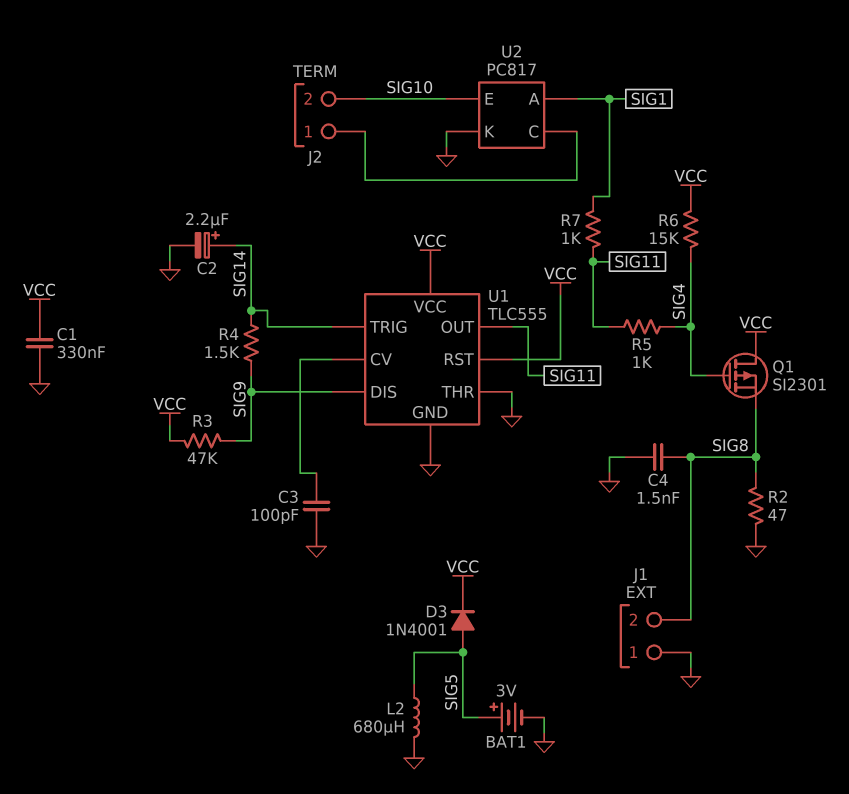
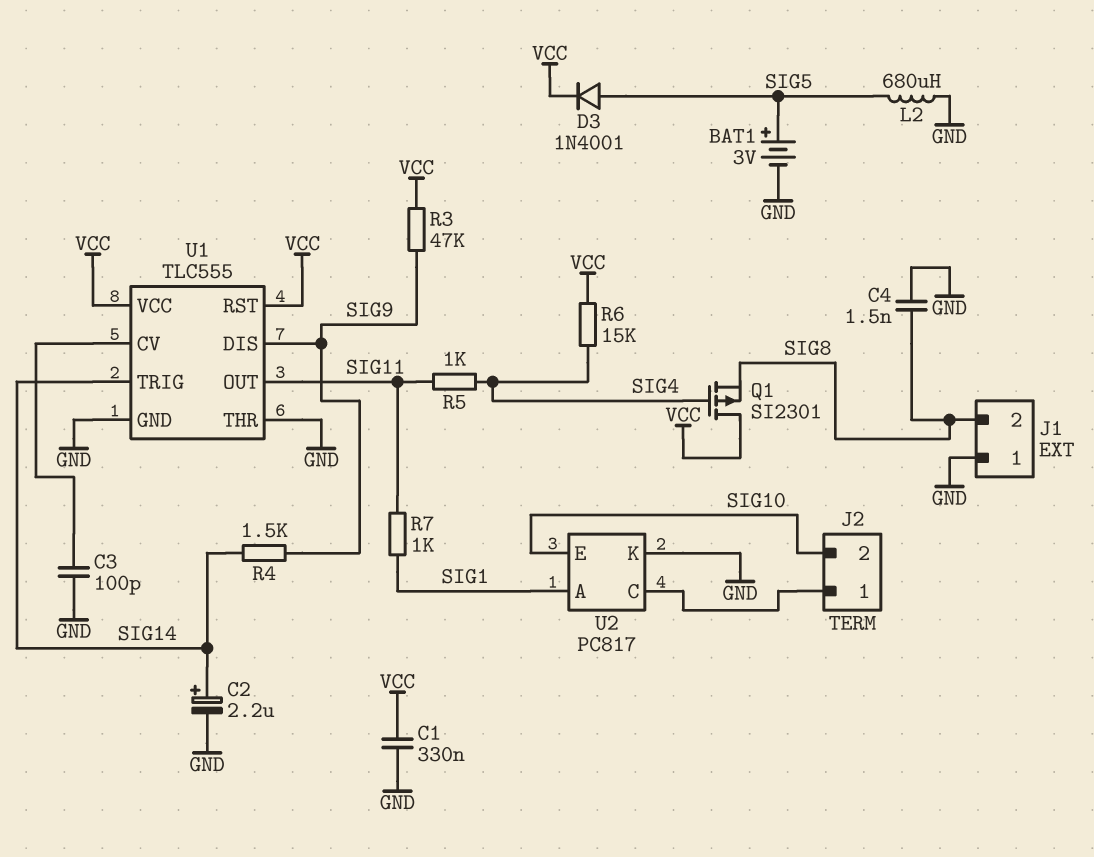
R2: 47 (GND, SIG8) -> none

